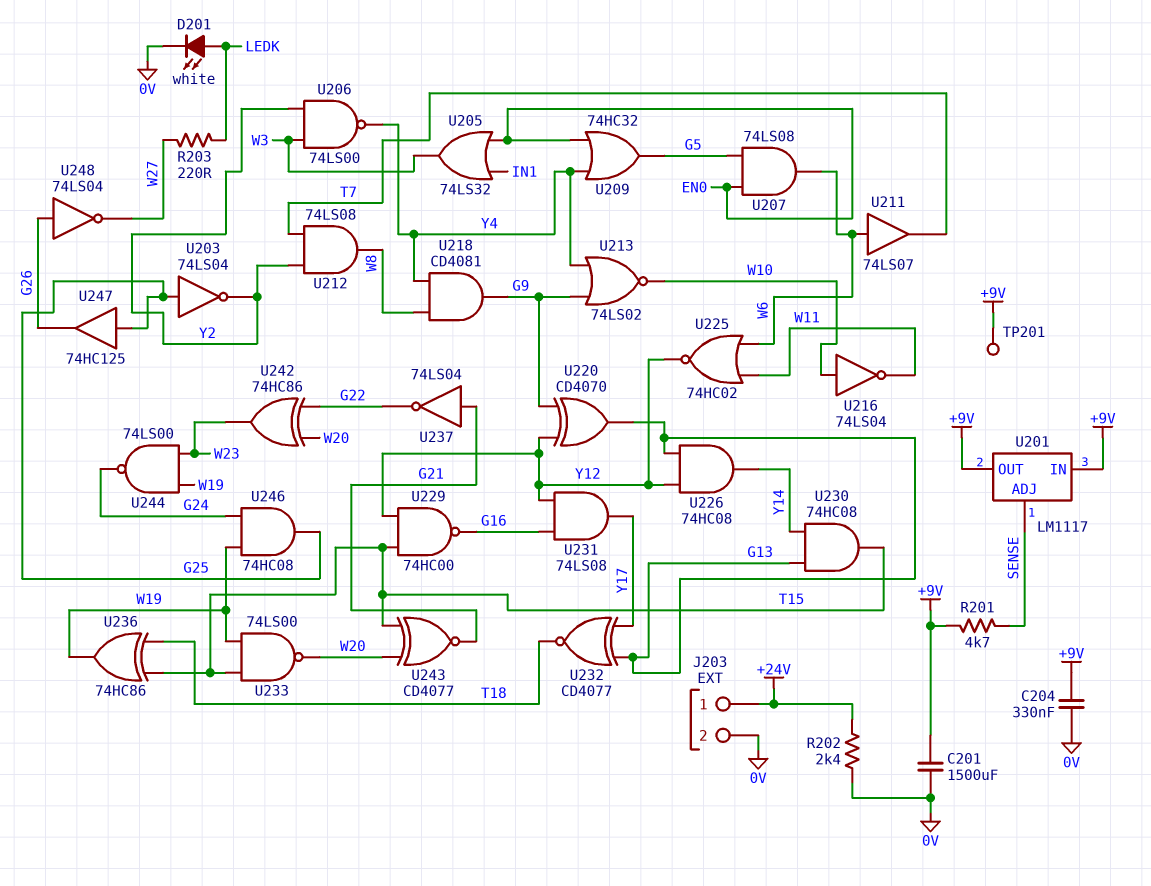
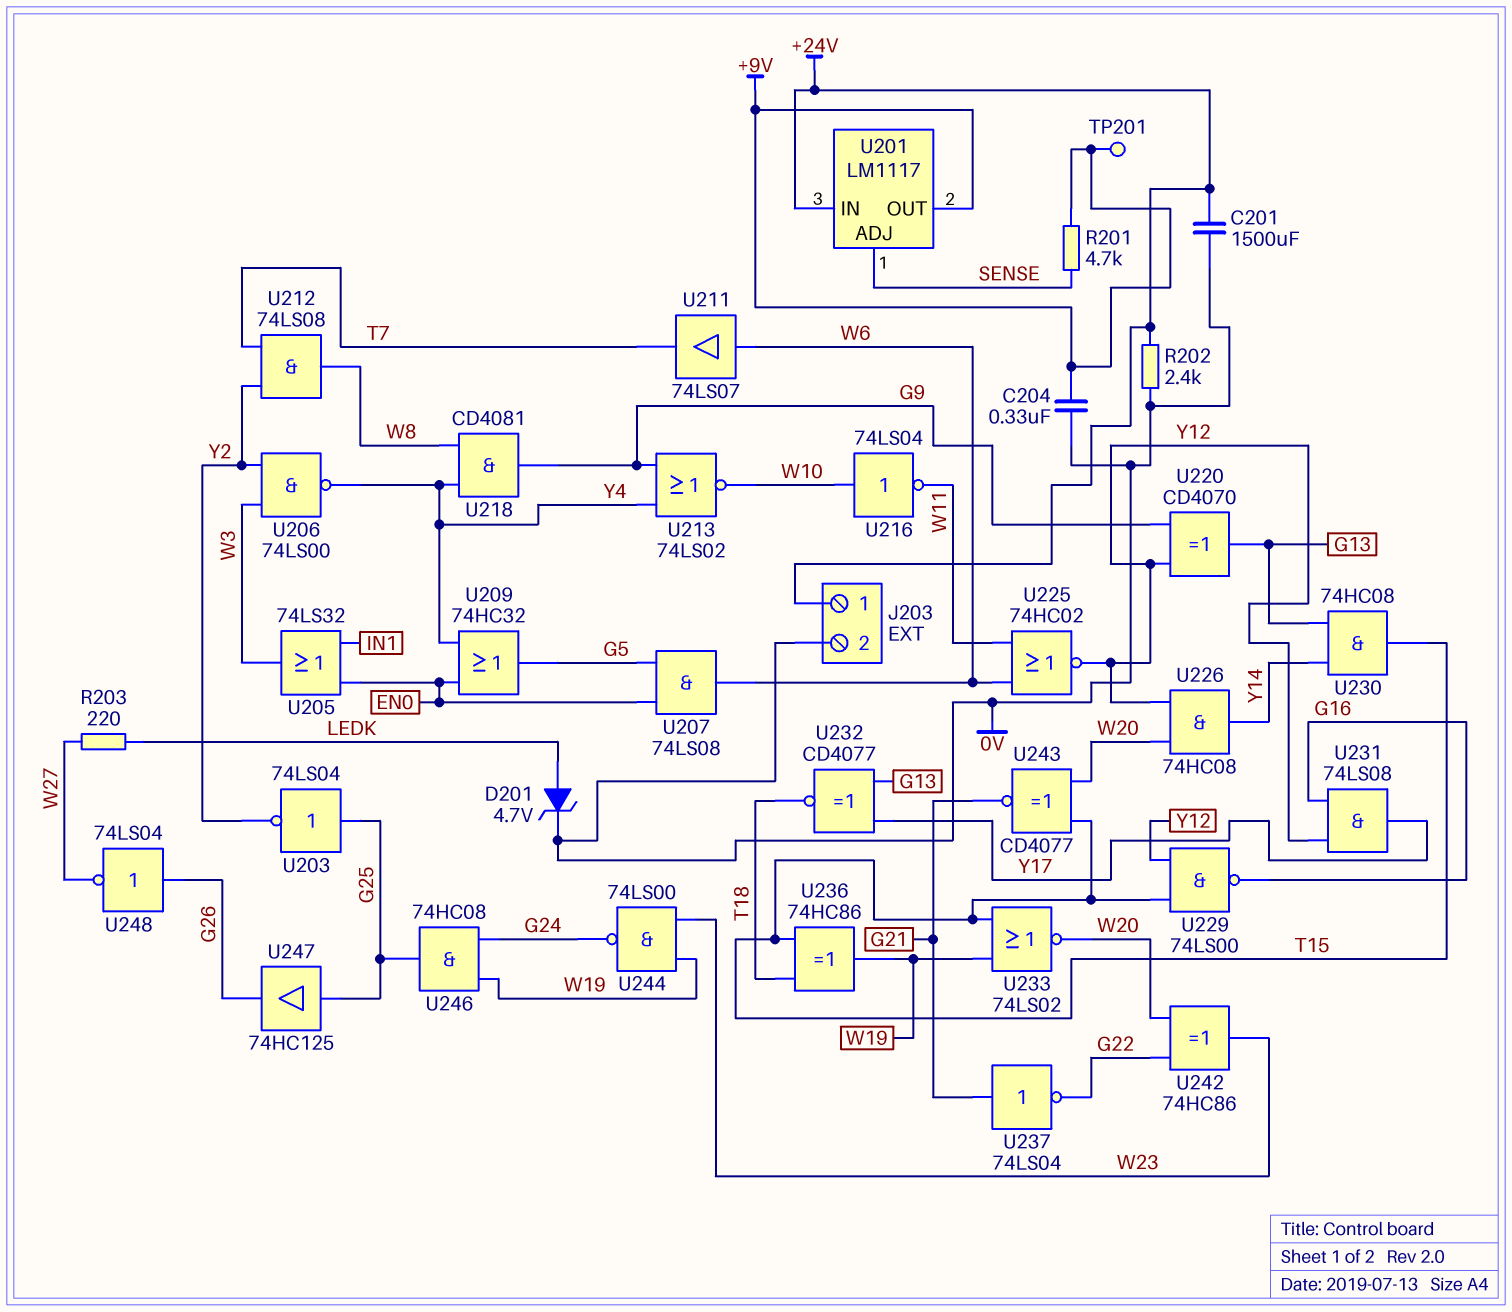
C201: 1500uF (+9V, 0V) -> 1500uF (+24V, 0V)
D201: LED white (A LEDK, K 0V) -> zener 4.7V (A LEDK, K 0V)
U201 pin IN: +9V -> +24V
U226: AND 74HC08 (in G13, in Y12, out Y14) -> AND 74HC08 (in W20, in Y12, out Y14)
U229: NAND 74HC00 (in T15, in Y12, out G16) -> NAND 74LS00 (in T15, in Y12, out G16)
U233: NAND 74LS00 (in T15, in W19, out W20) -> NOR 74LS02 (in T15, in W19, out W20)

